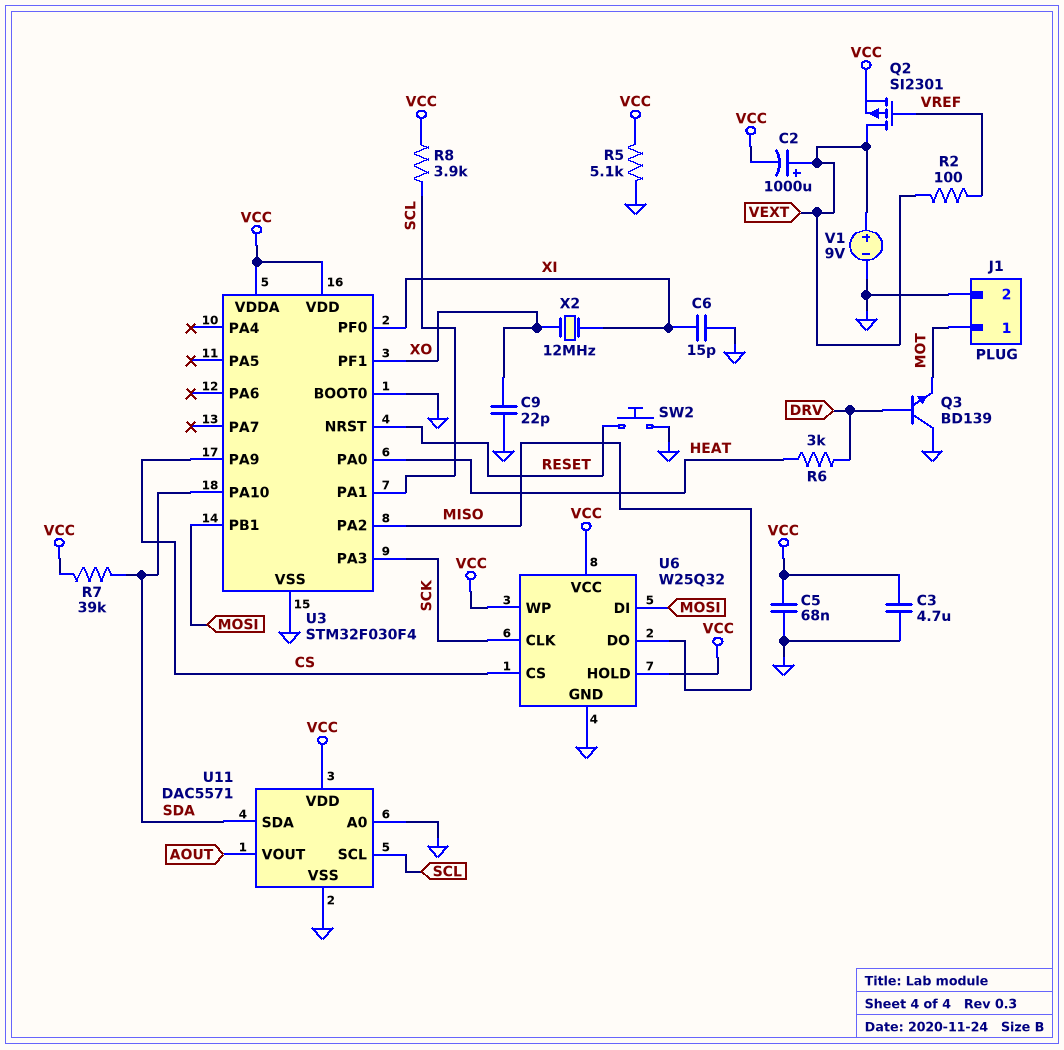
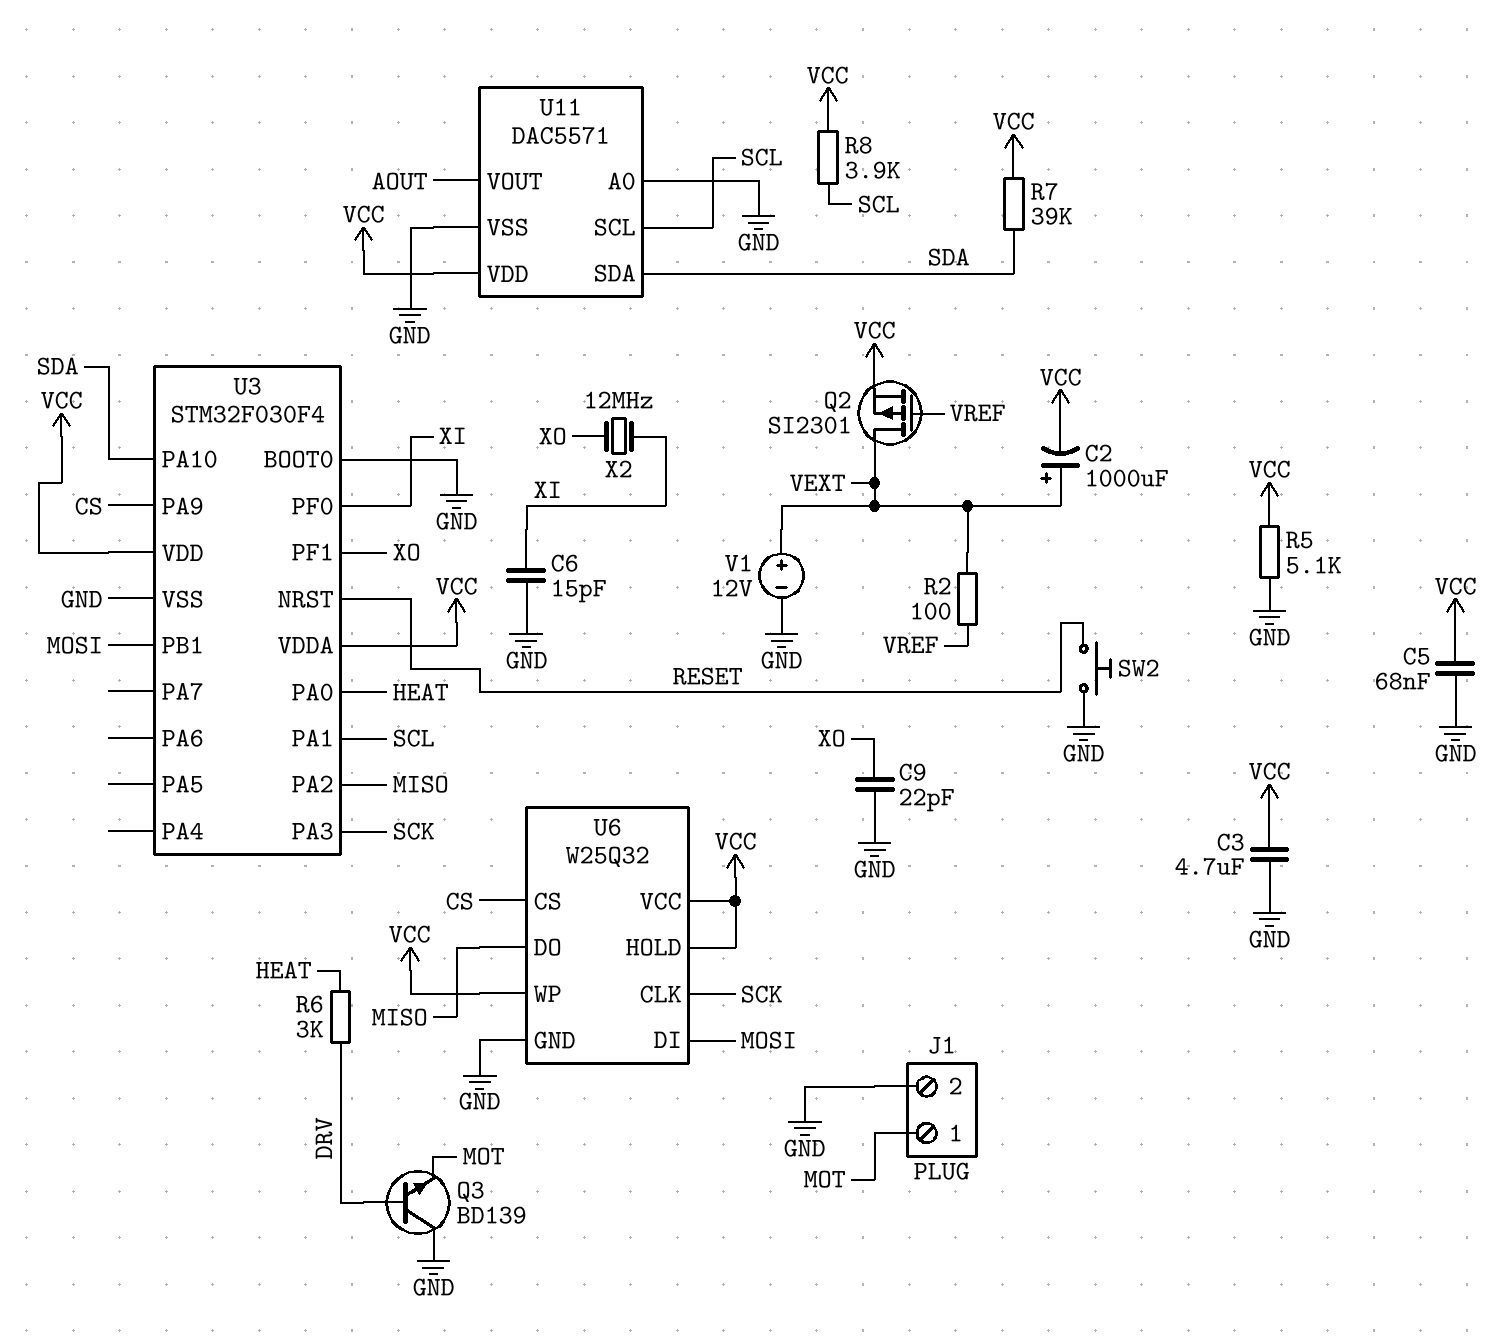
V1: 9V (plus VEXT, minus GND) -> 12V (plus VEXT, minus GND)

